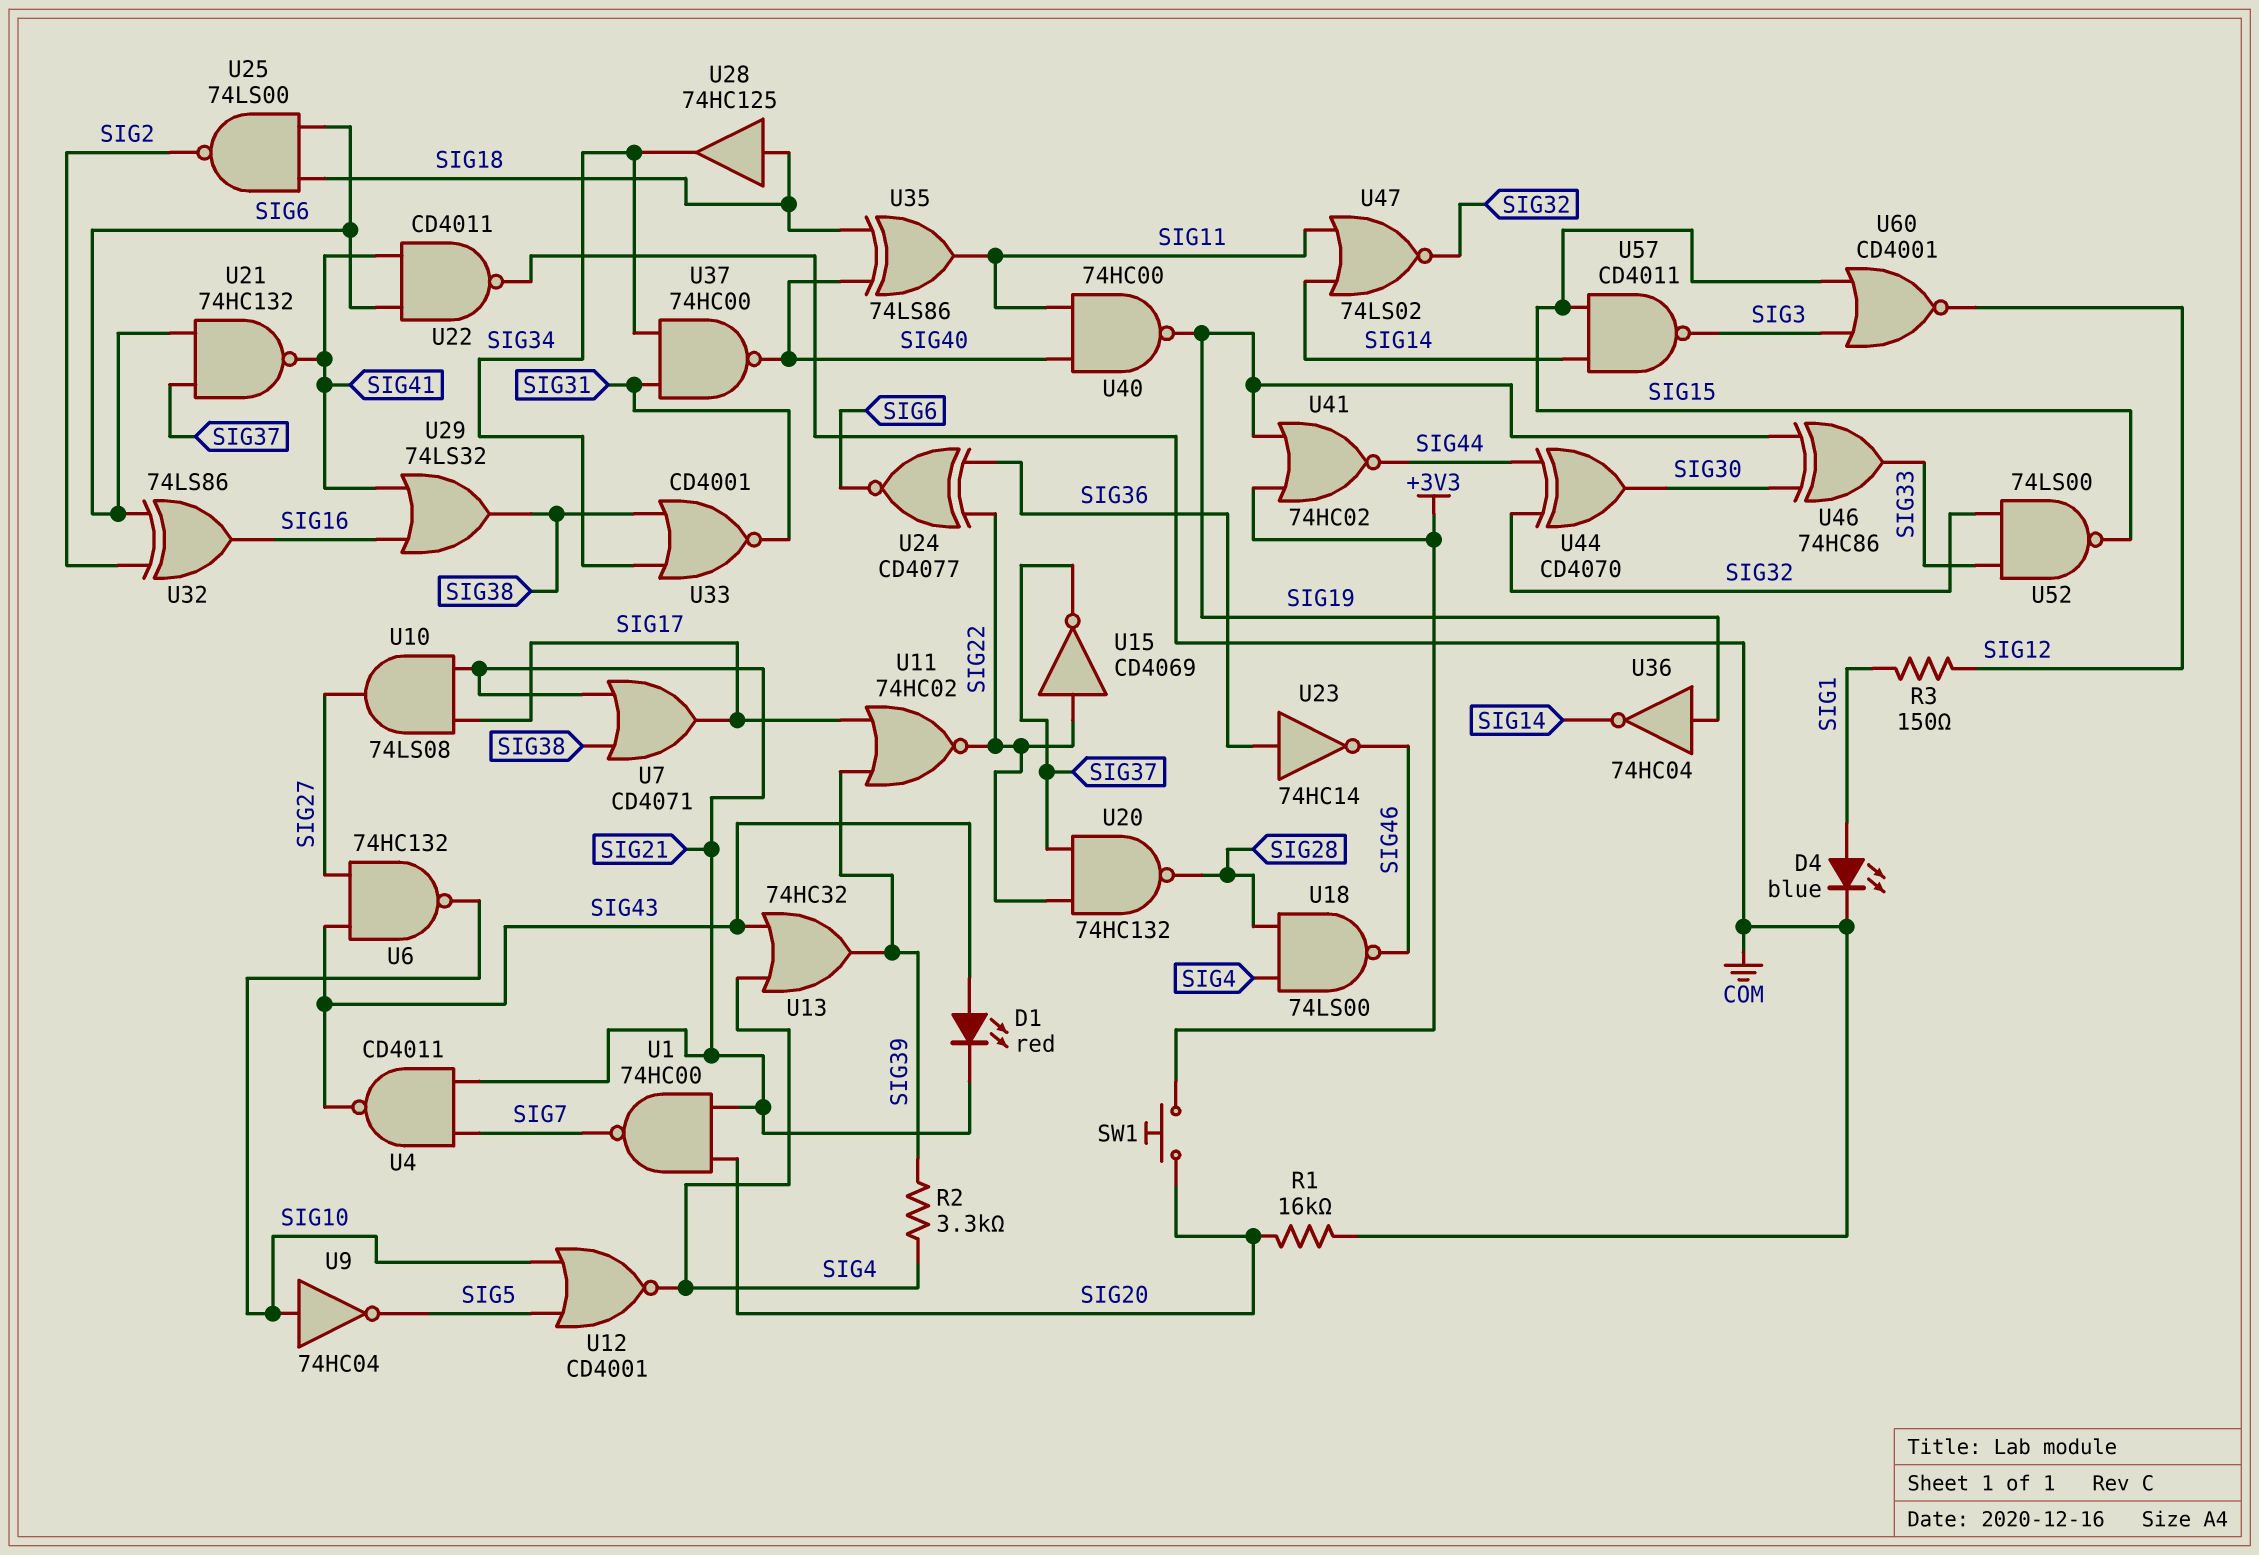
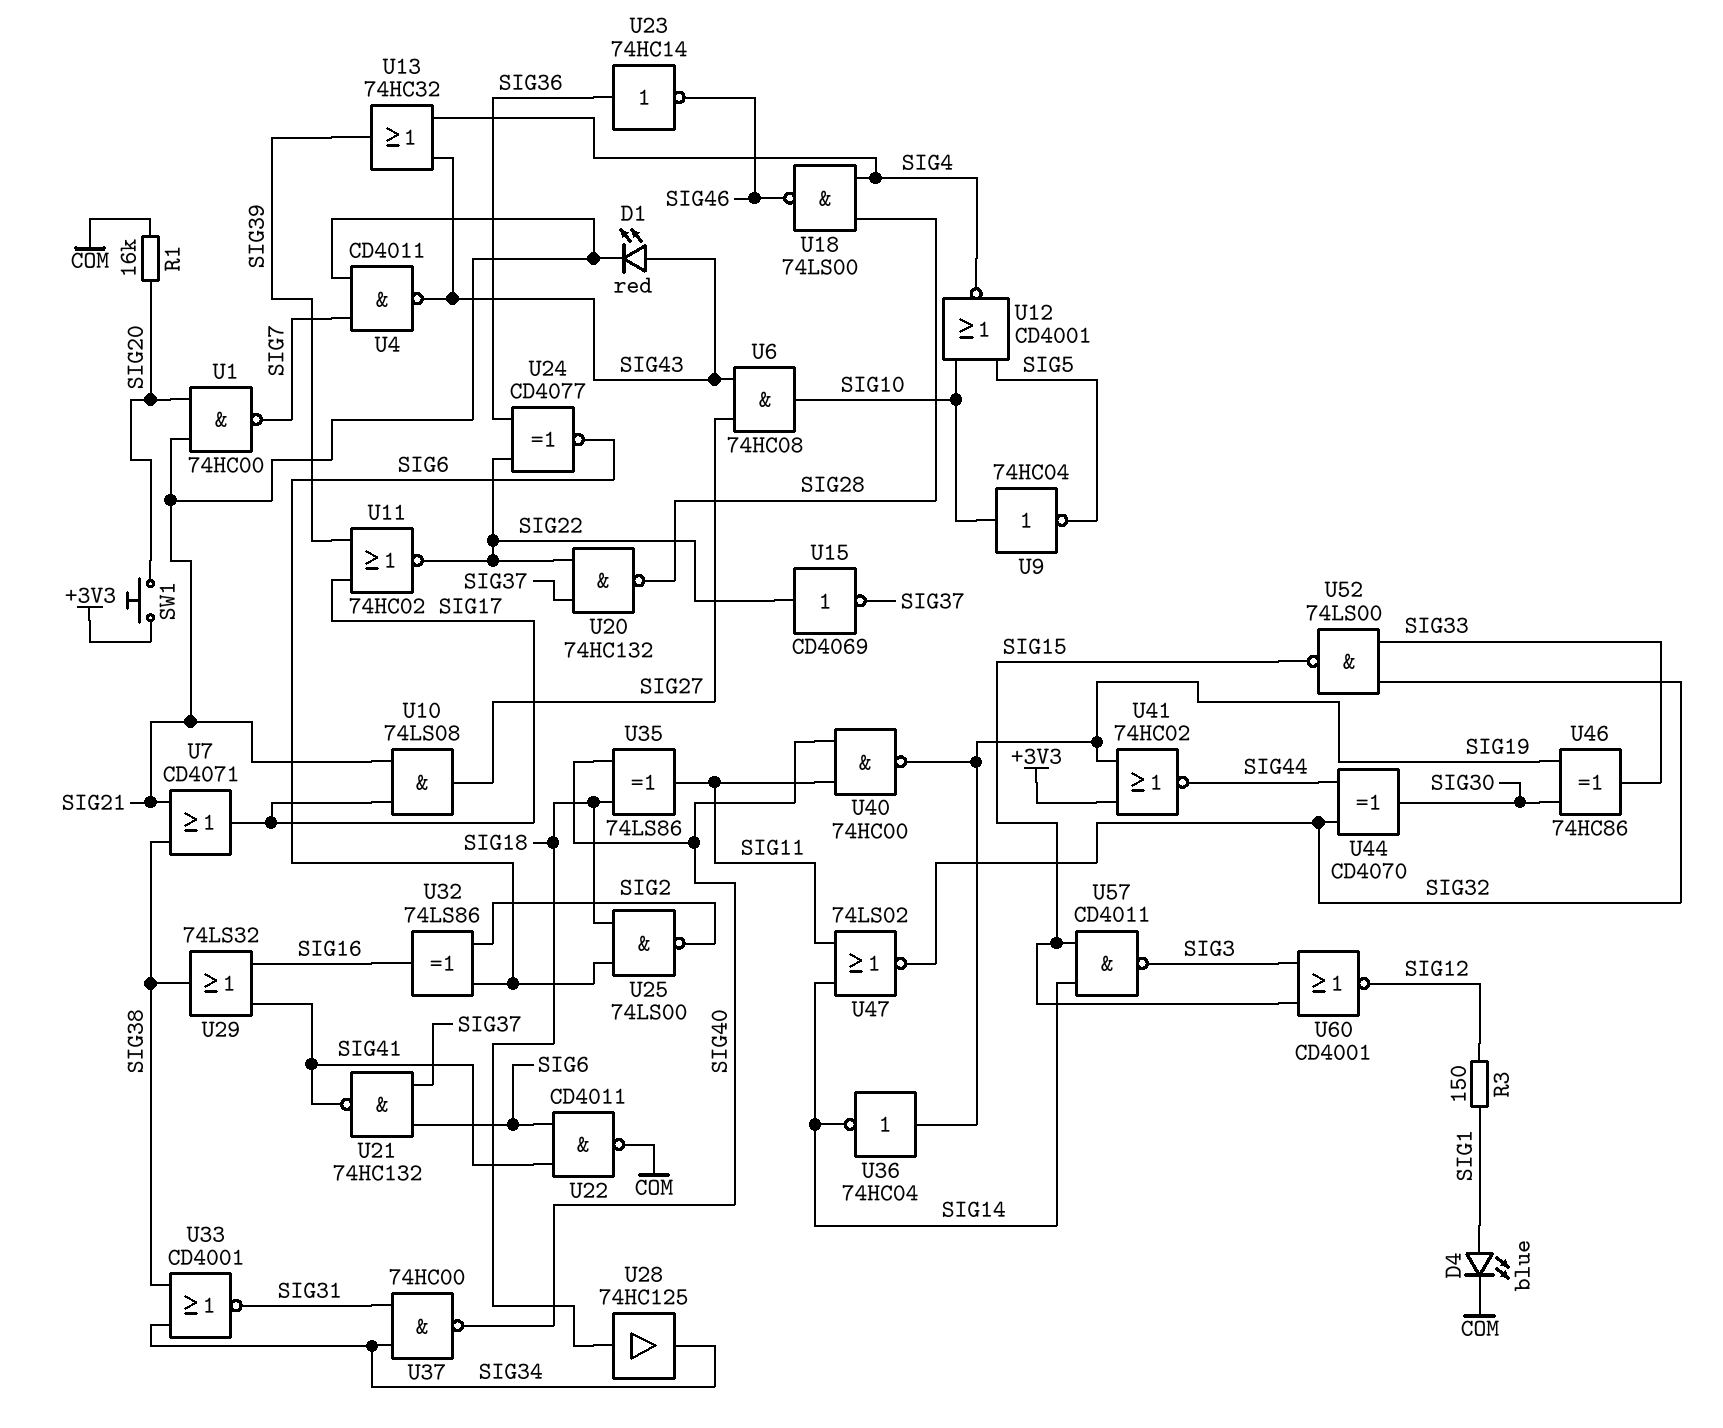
R2: 3.3k (SIG4, SIG39) -> none
U6: NAND 74HC132 (in SIG27, in SIG43, out SIG10) -> AND 74HC08 (in SIG27, in SIG43, out SIG10)

